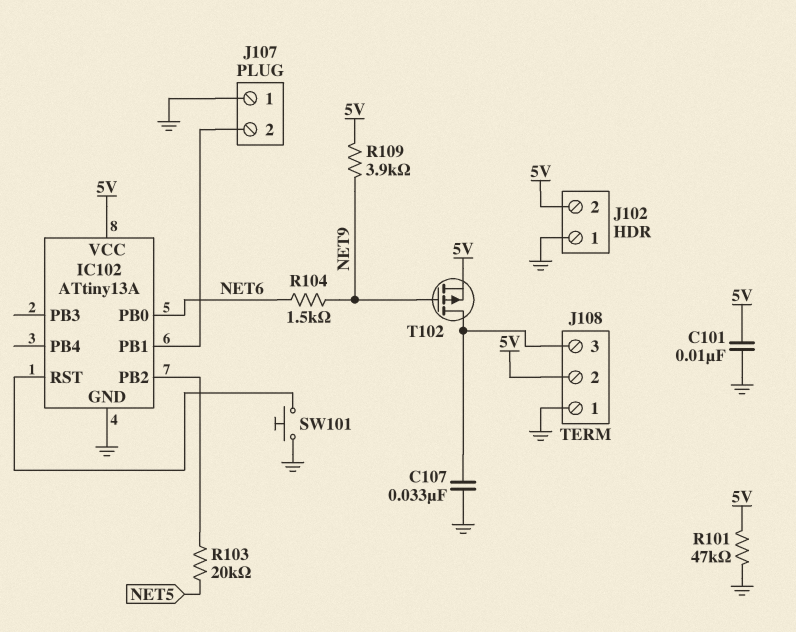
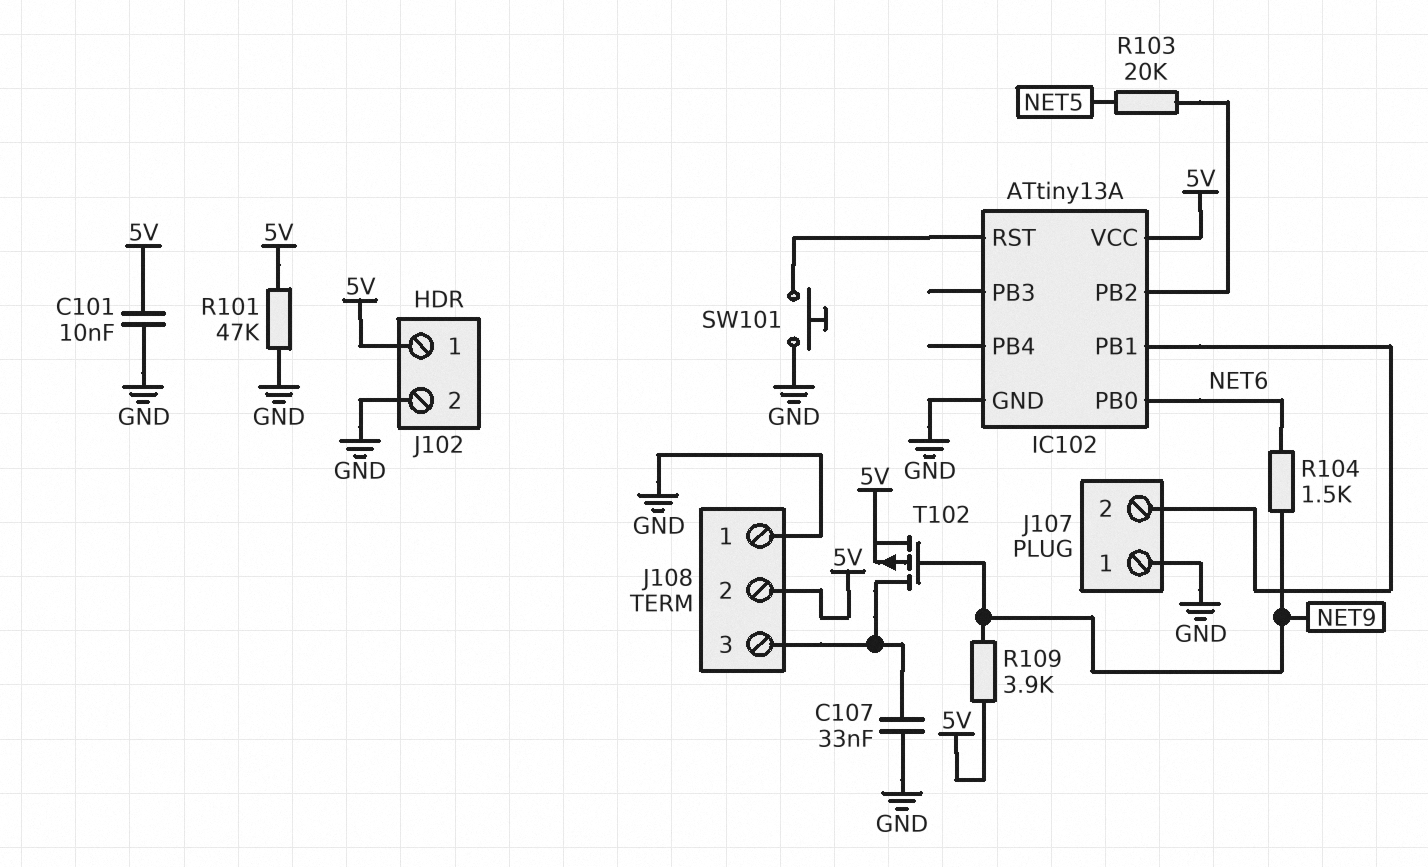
J102 pin 1: GND -> 5V
J102 pin 2: 5V -> GND

